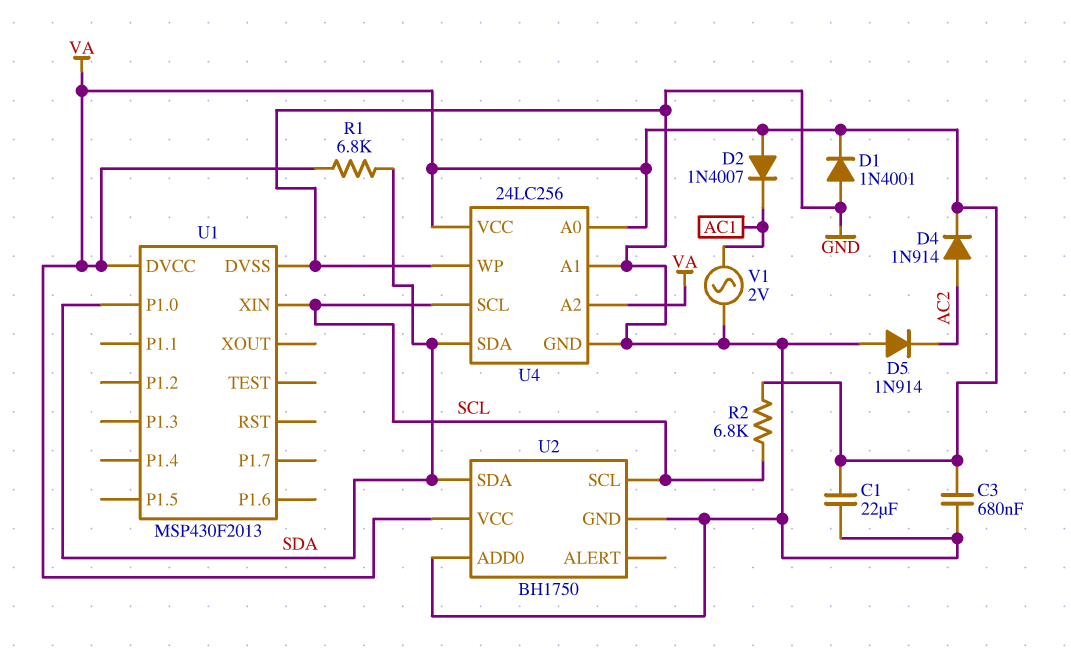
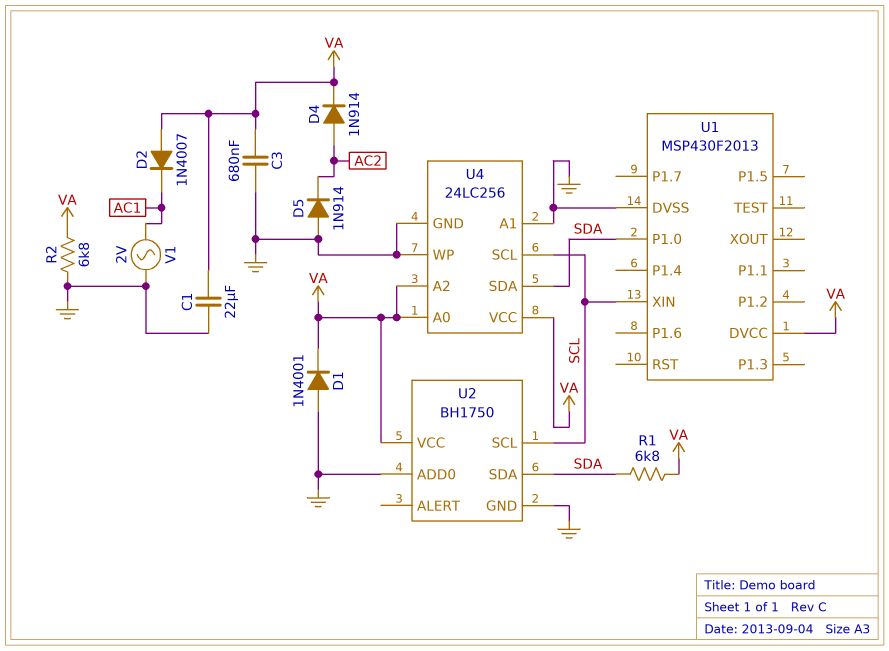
R2: 6.8k (SCL, VA) -> 6.8k (GND, VA)

